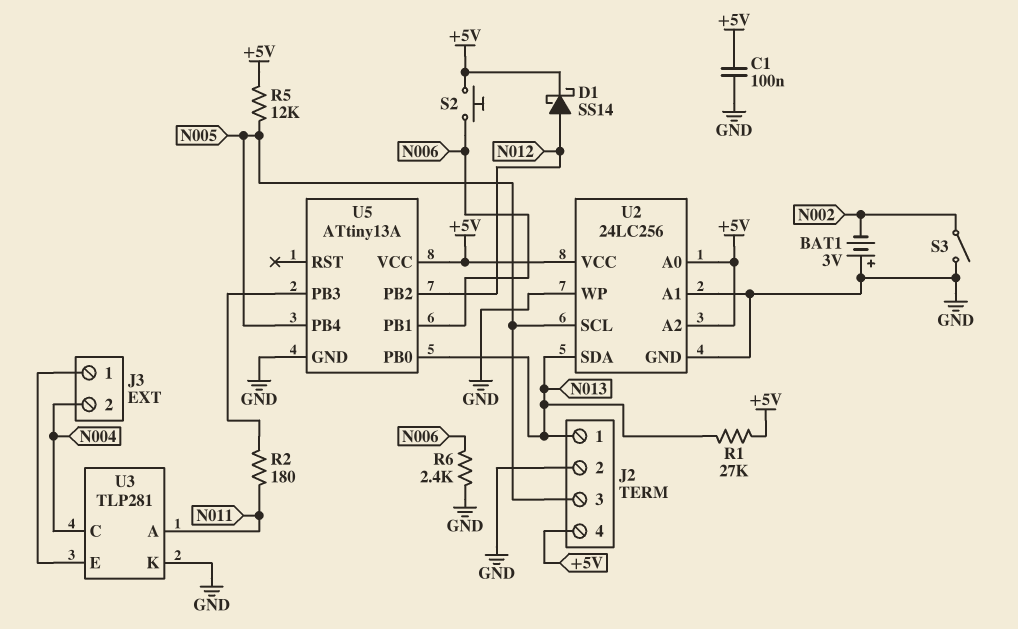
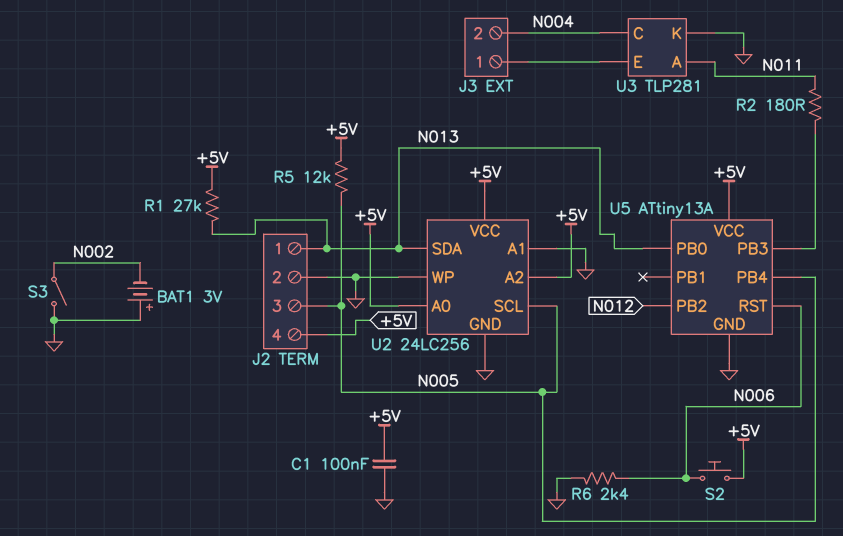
D1: schottky SS14 (A N012, K +5V) -> none
U5 pin PB1: N006 -> none
U5 pin RST: none -> N006

